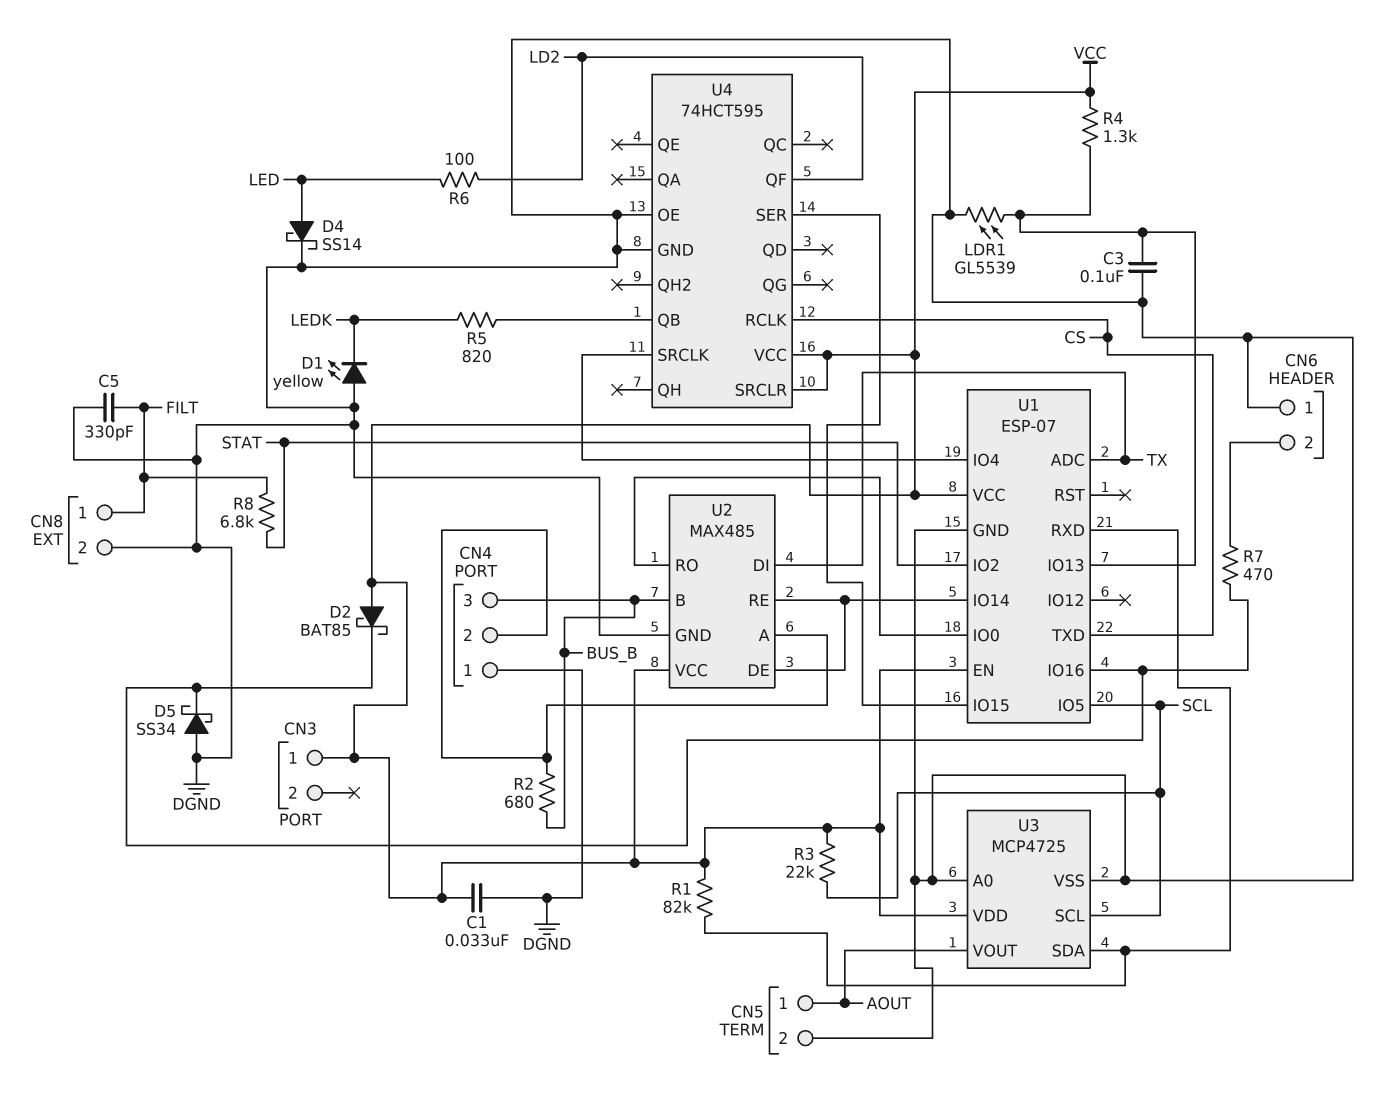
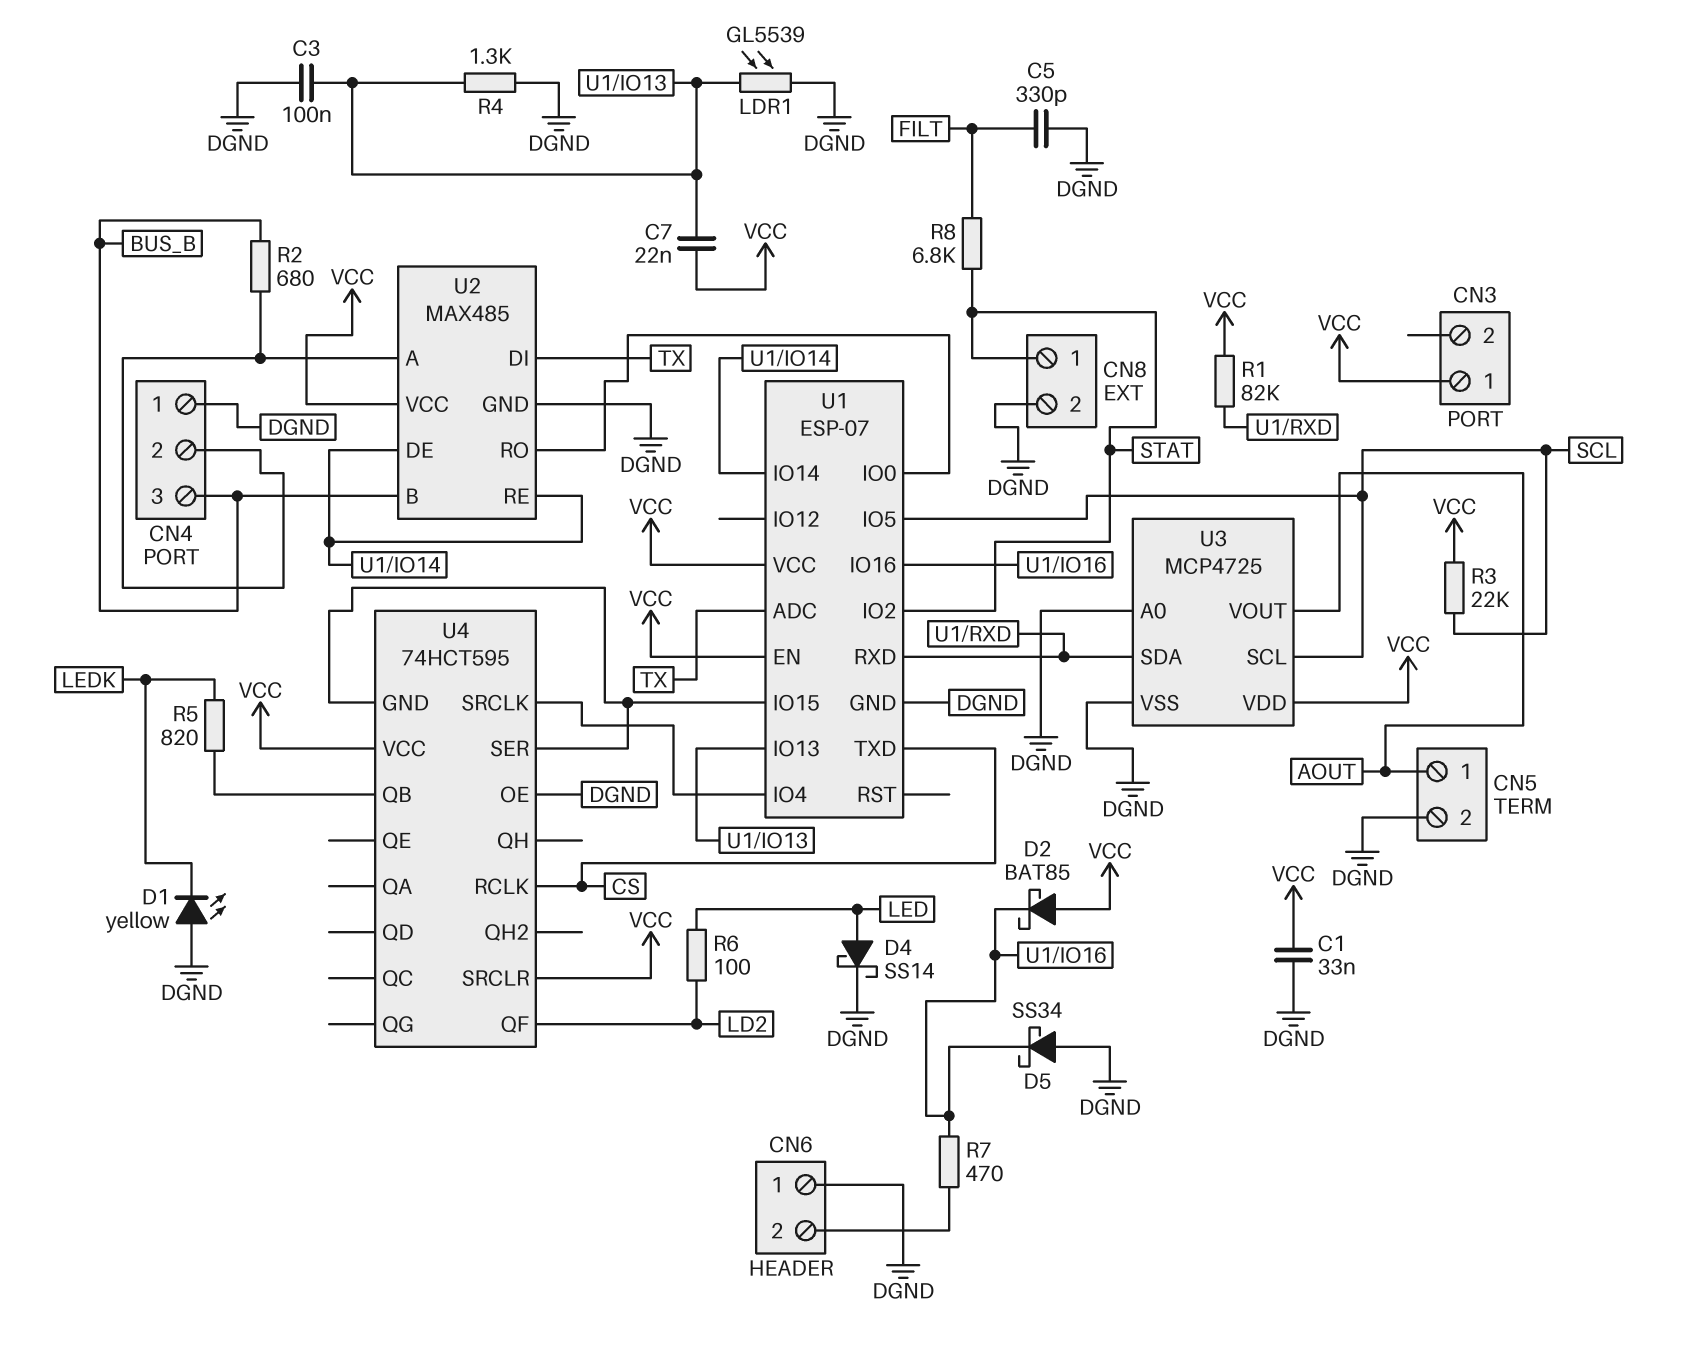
C7: none -> 22nF (U1/IO13, VCC)
CN8 pin 1: FILT -> STAT
R4: 1.3k (U1/IO13, VCC) -> 1.3k (DGND, U1/IO13)
U4 pin GND: DGND -> U1/IO15

